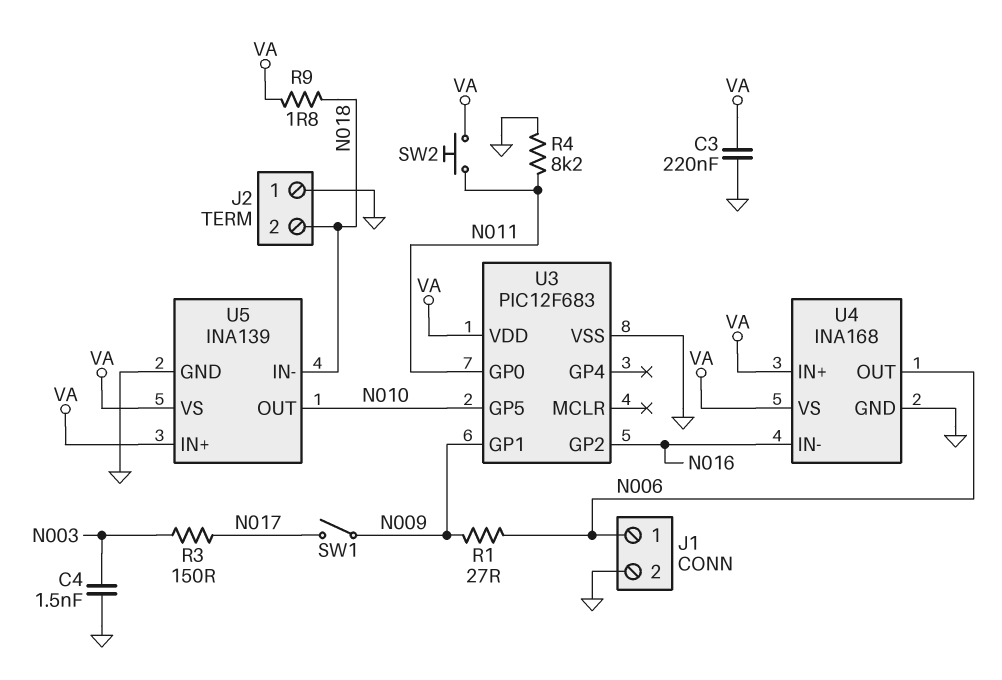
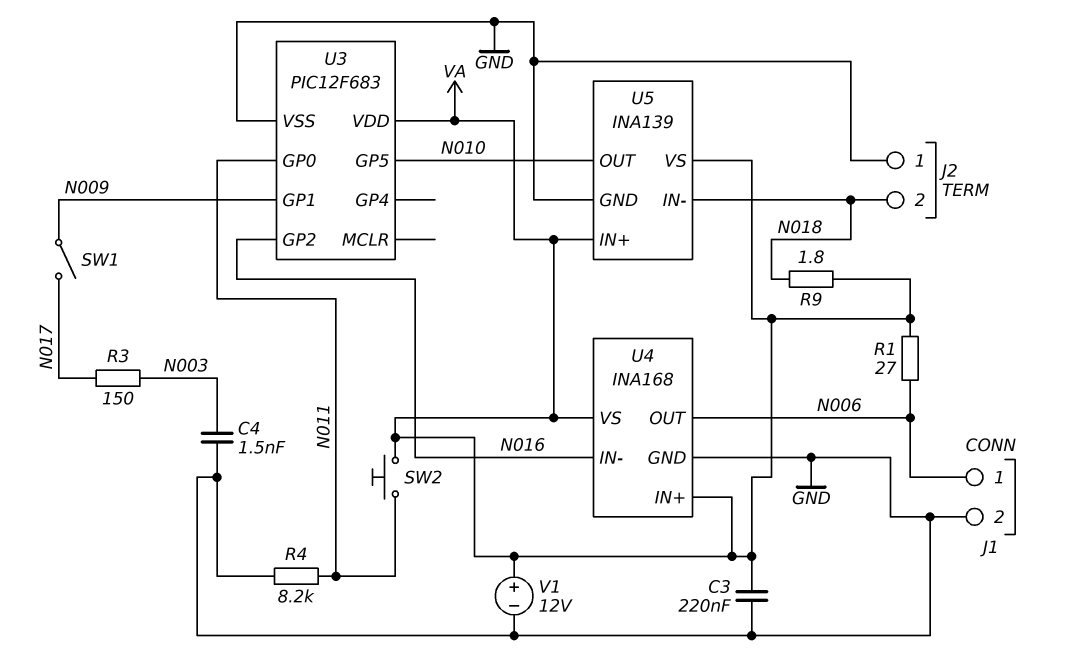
R1: 27 (N006, N009) -> 27 (N006, VA)
V1: none -> 12V (plus VA, minus GND)

